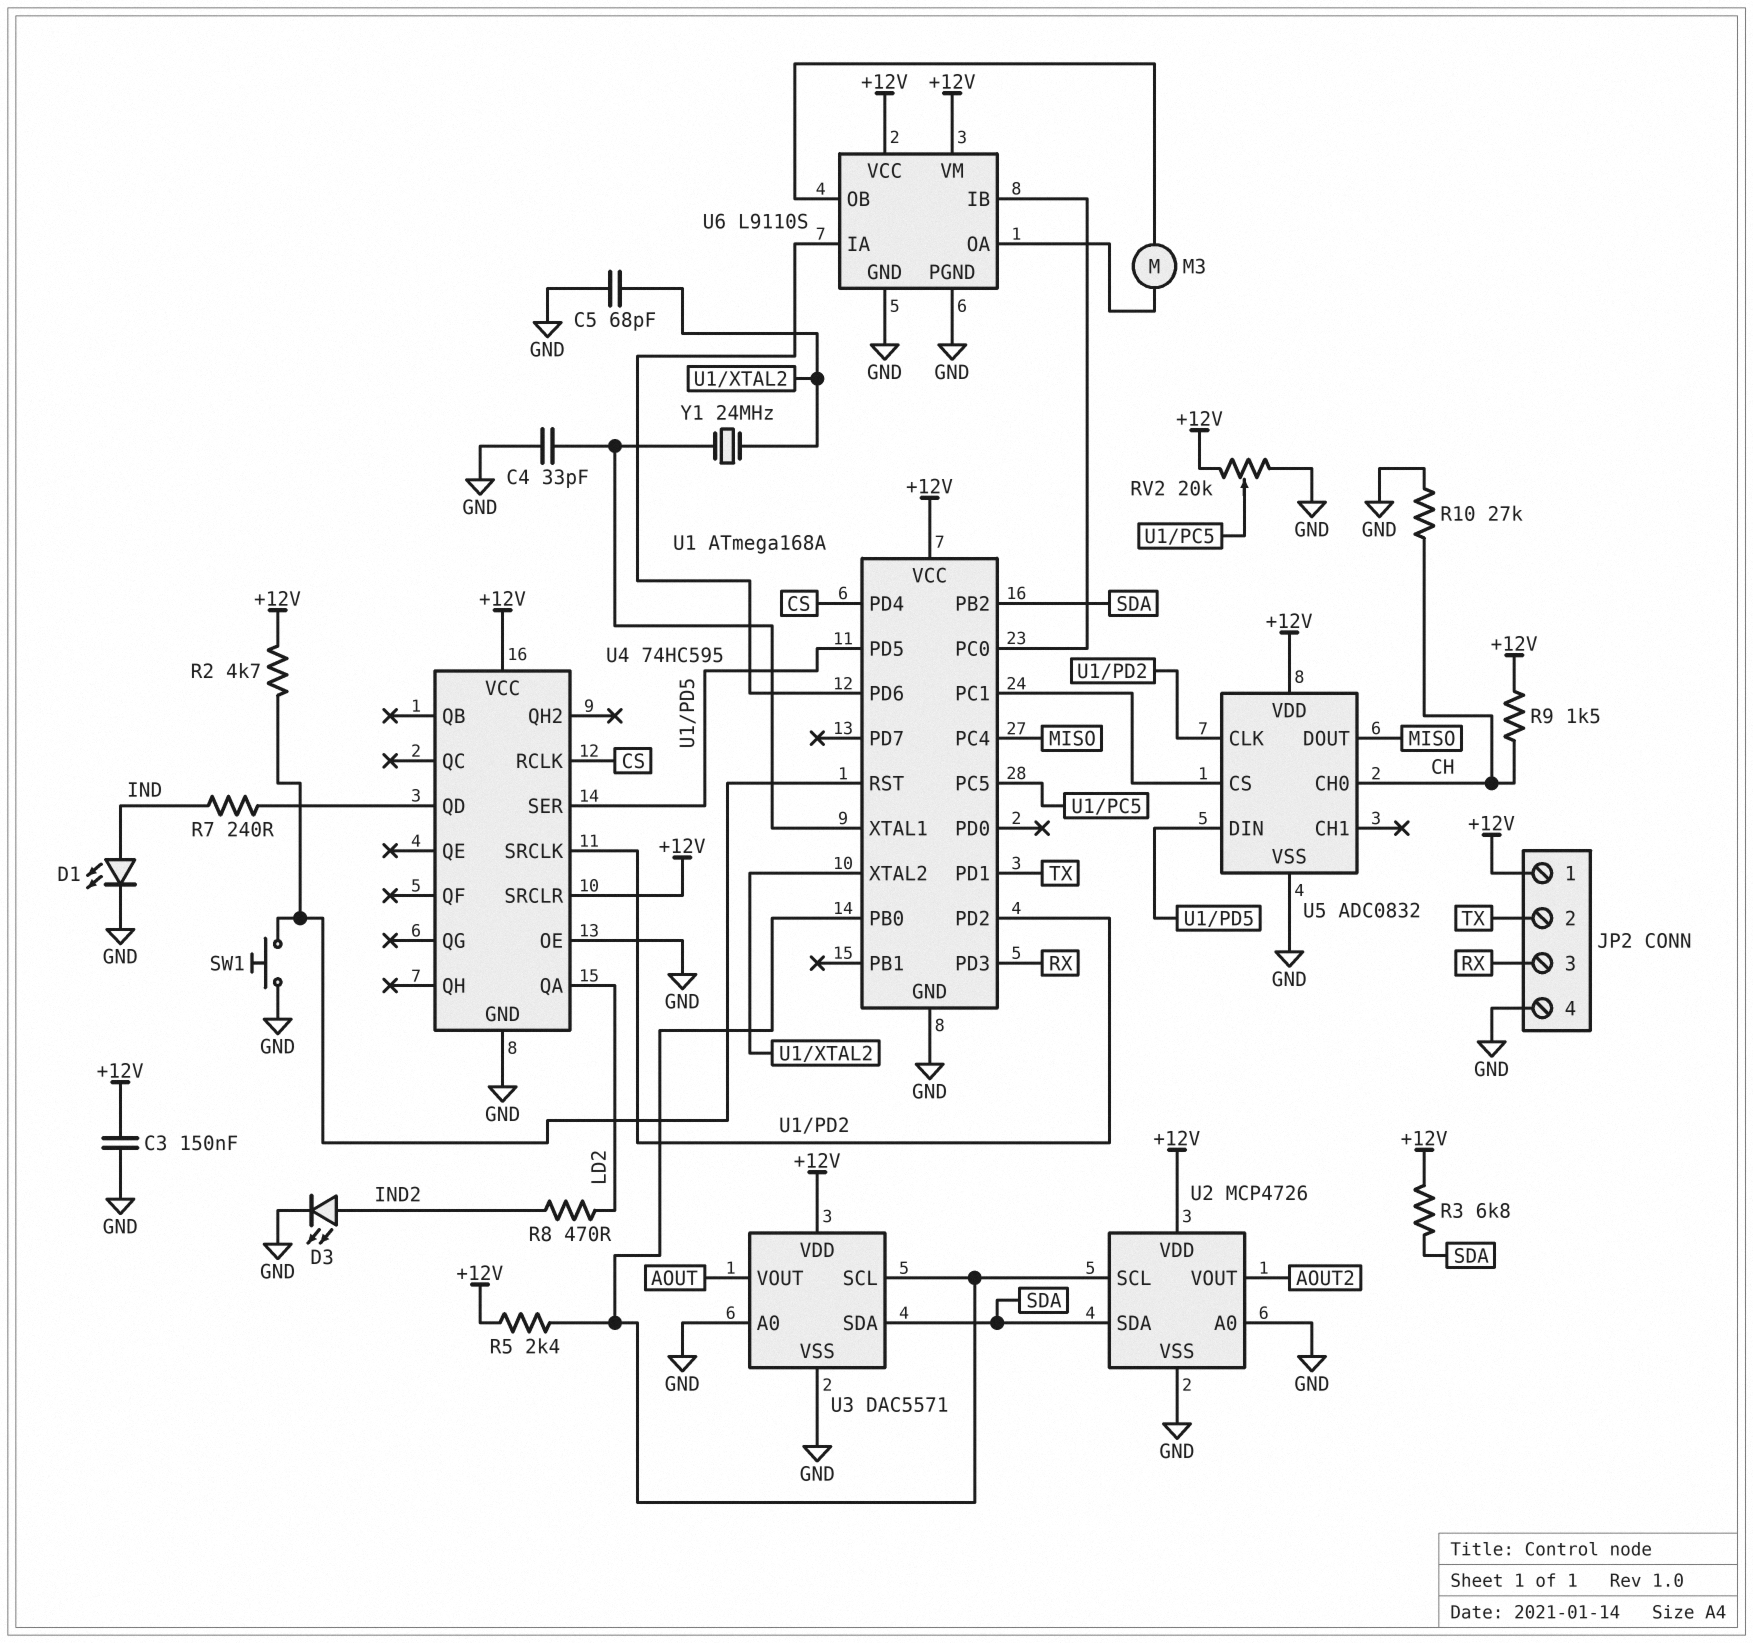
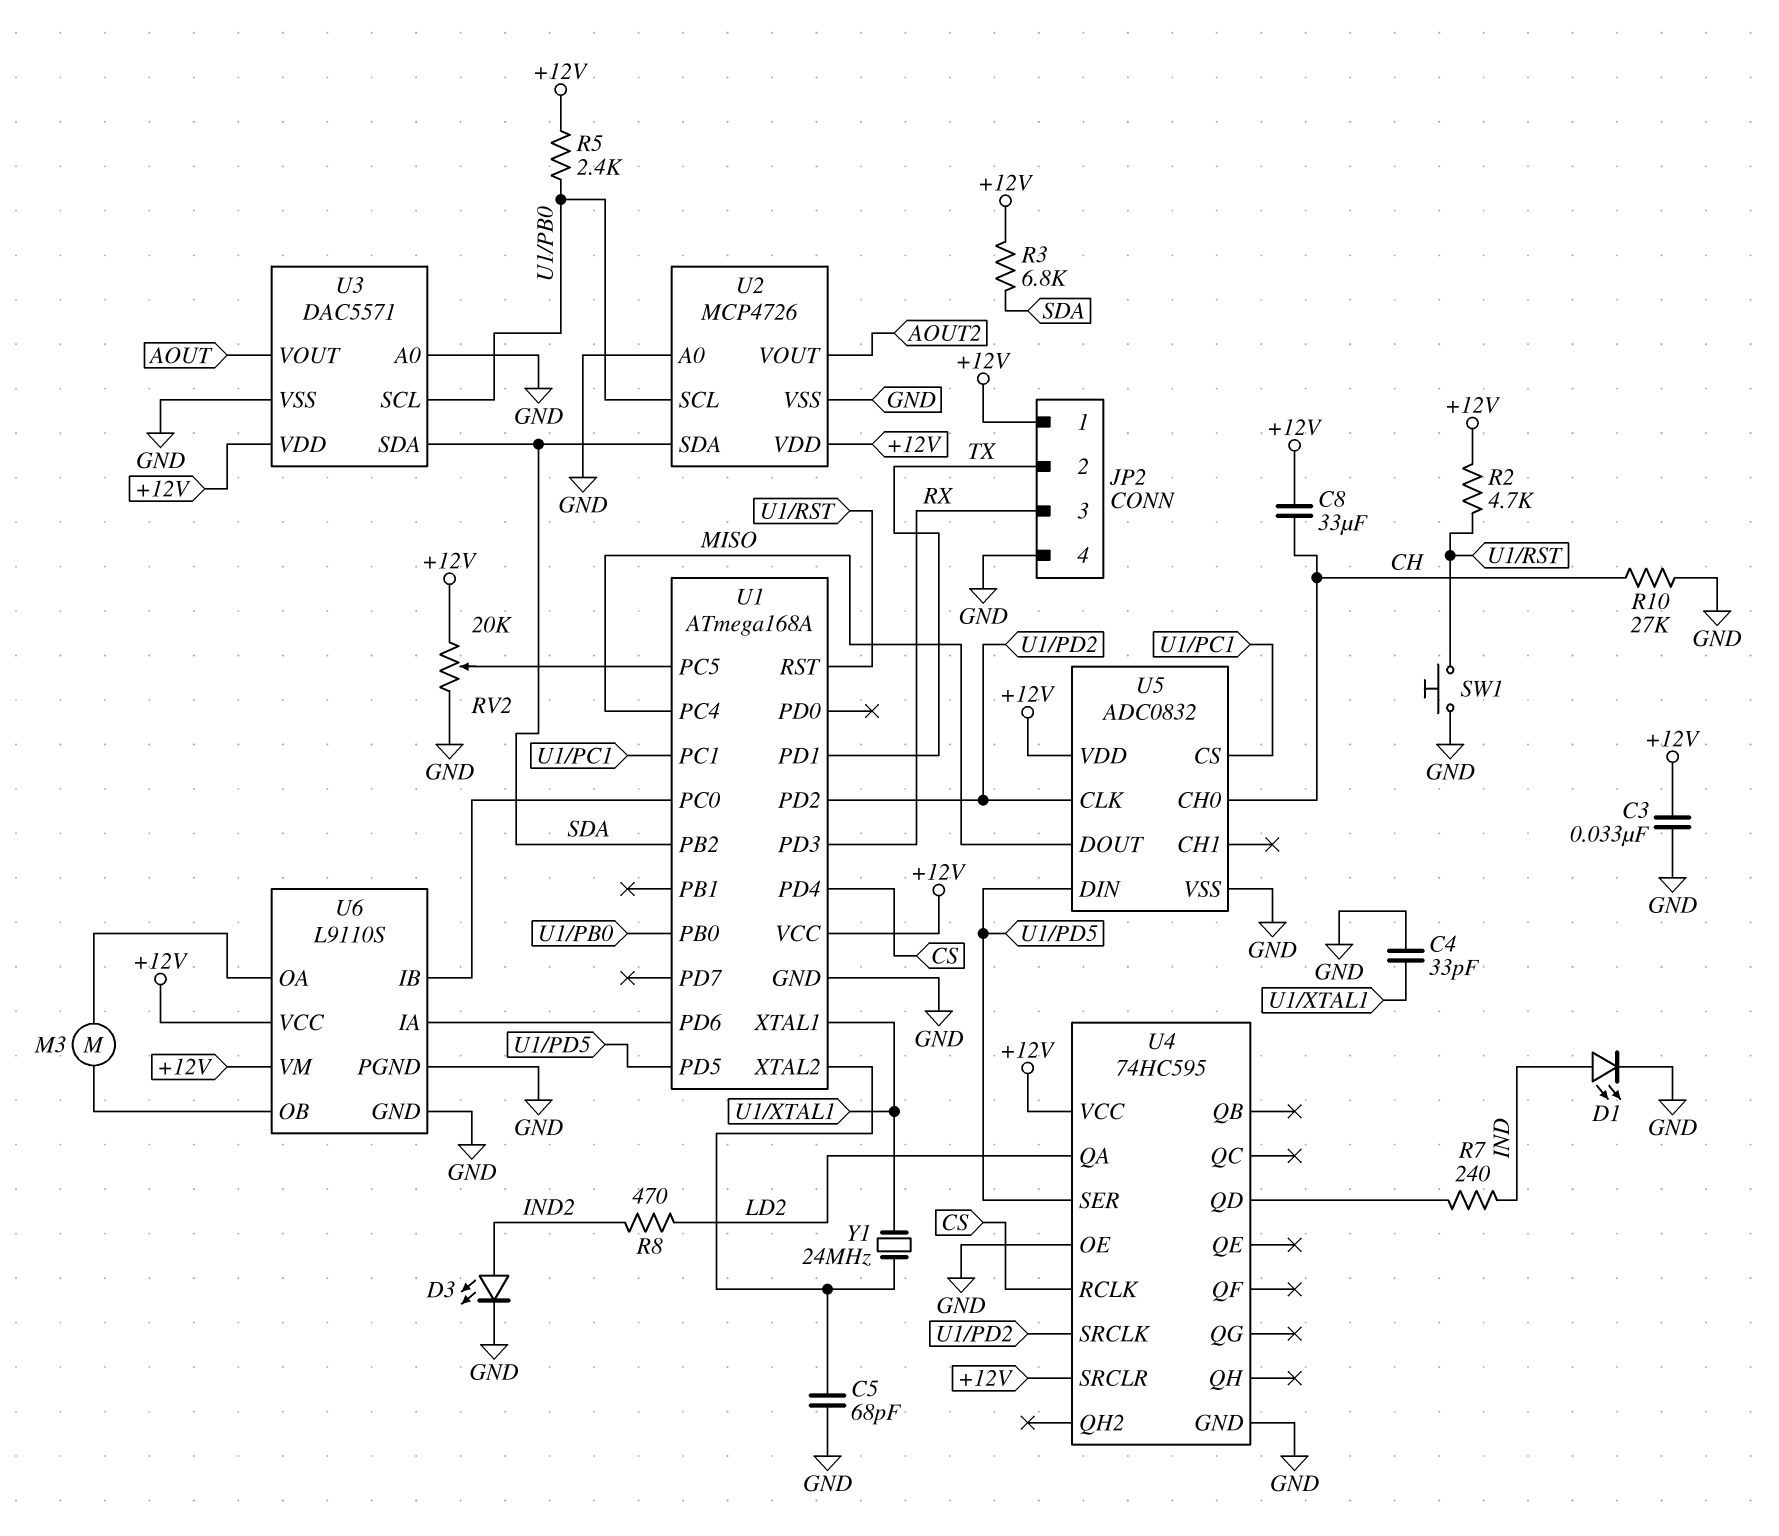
C3: 150nF (+12V, GND) -> 33nF (+12V, GND)
C8: none -> 33uF (+12V, CH)
R9: 1.5k (+12V, CH) -> none

